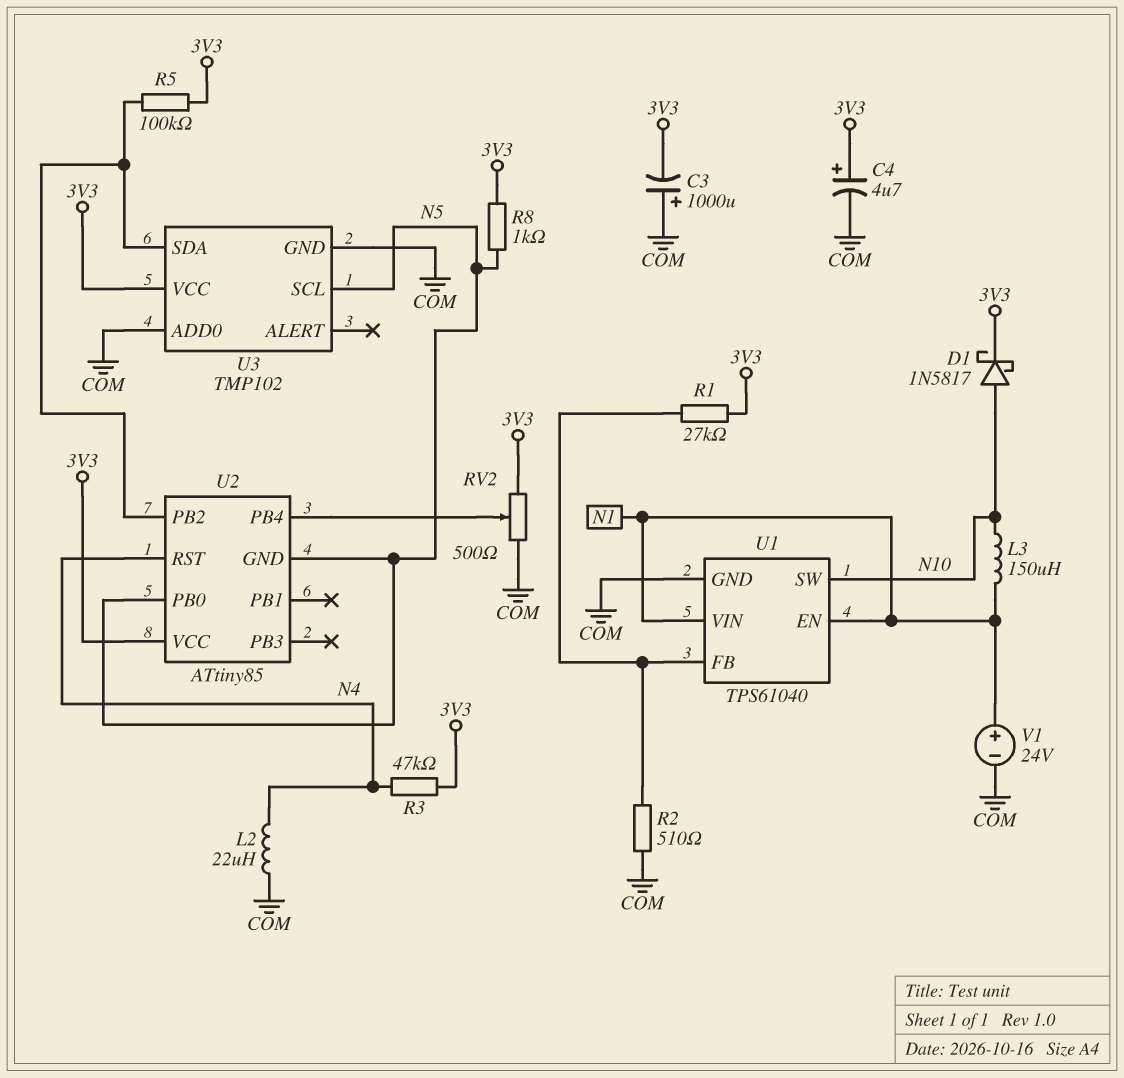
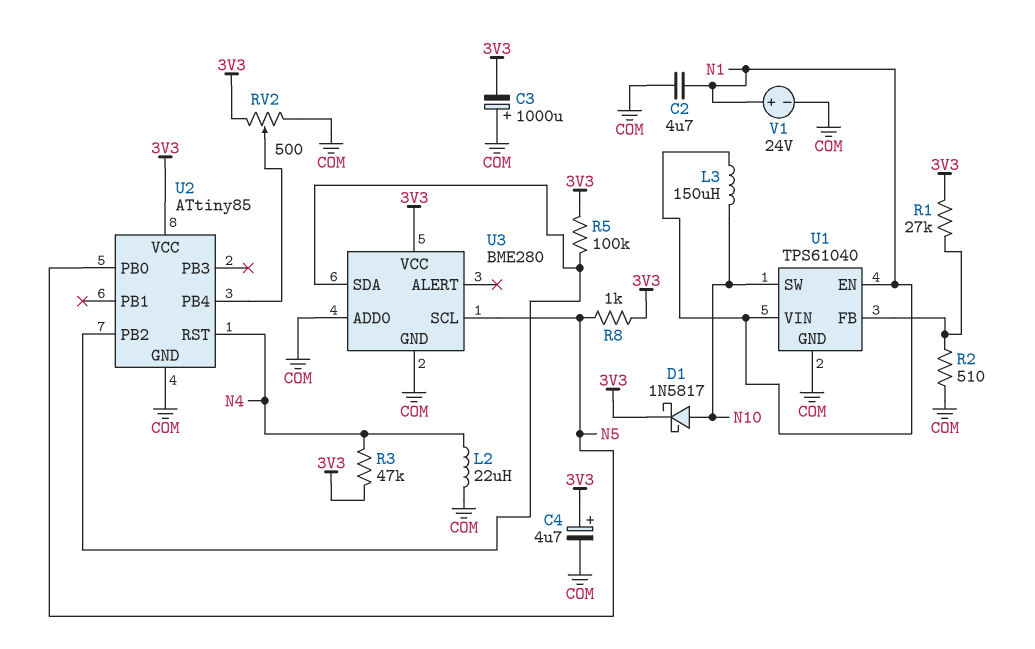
C2: none -> 4.7uF (COM, N1)
U2 pin GND: N5 -> COM
U3: TMP102 -> BME280

